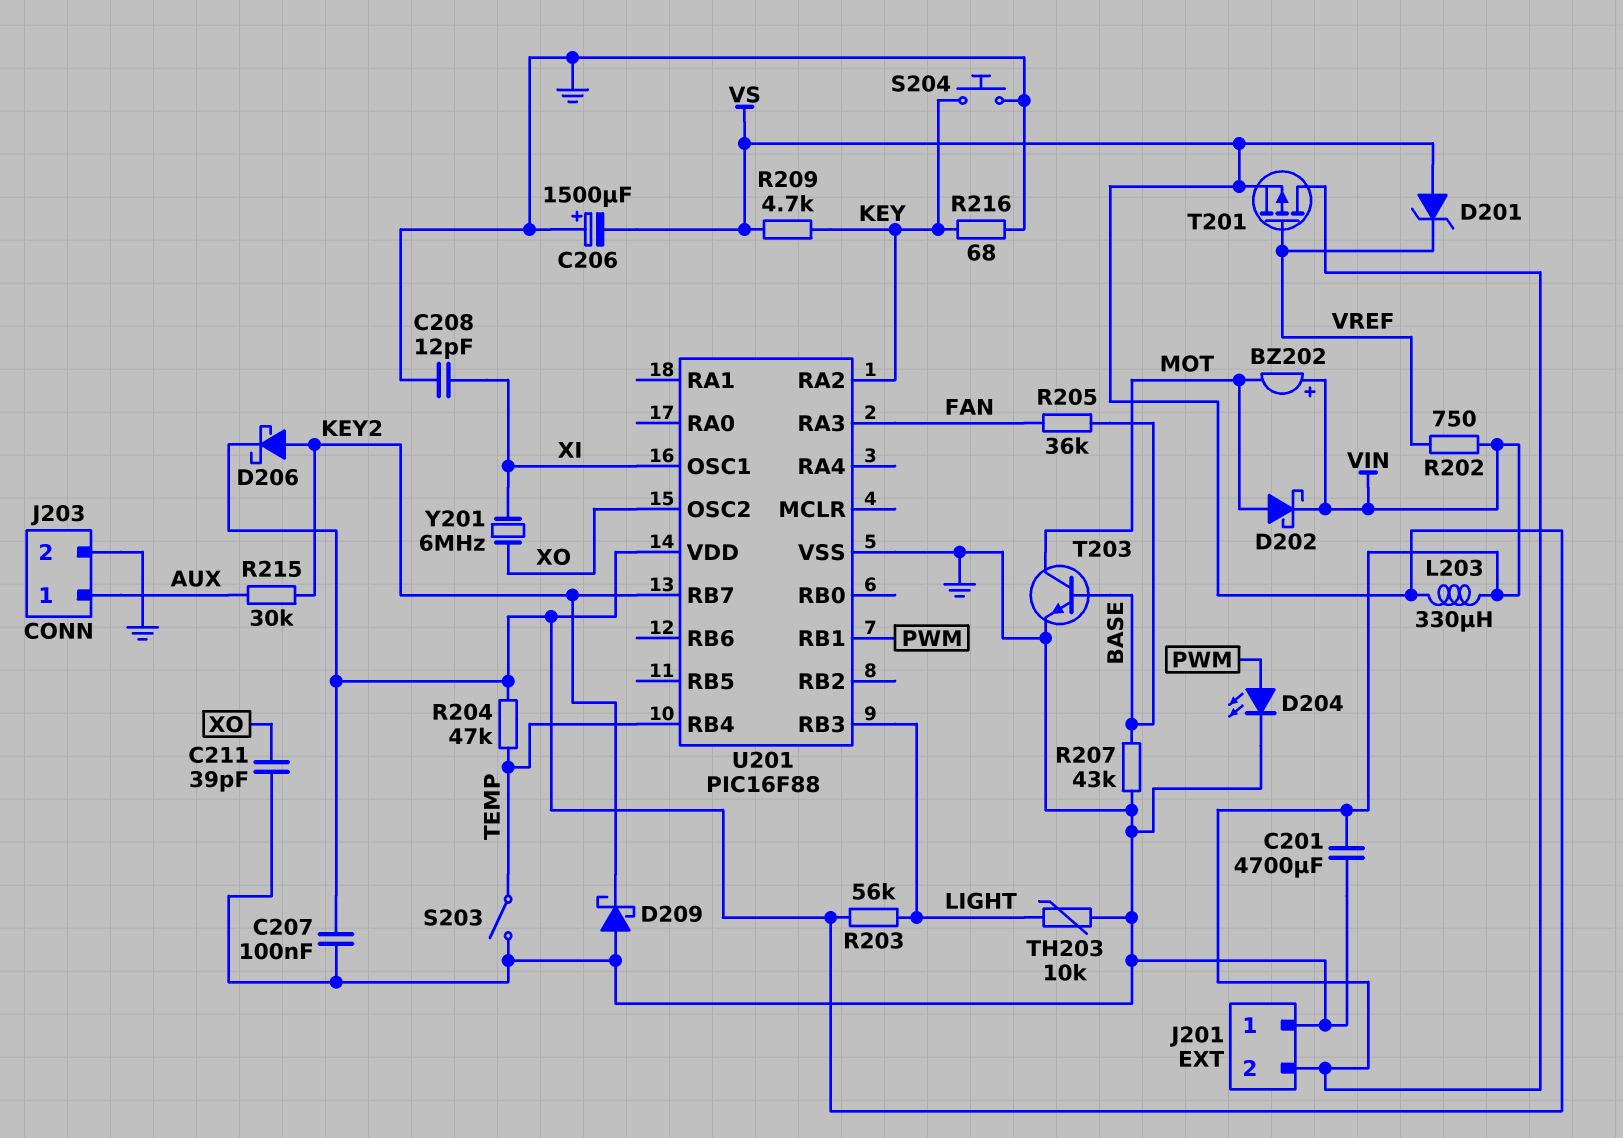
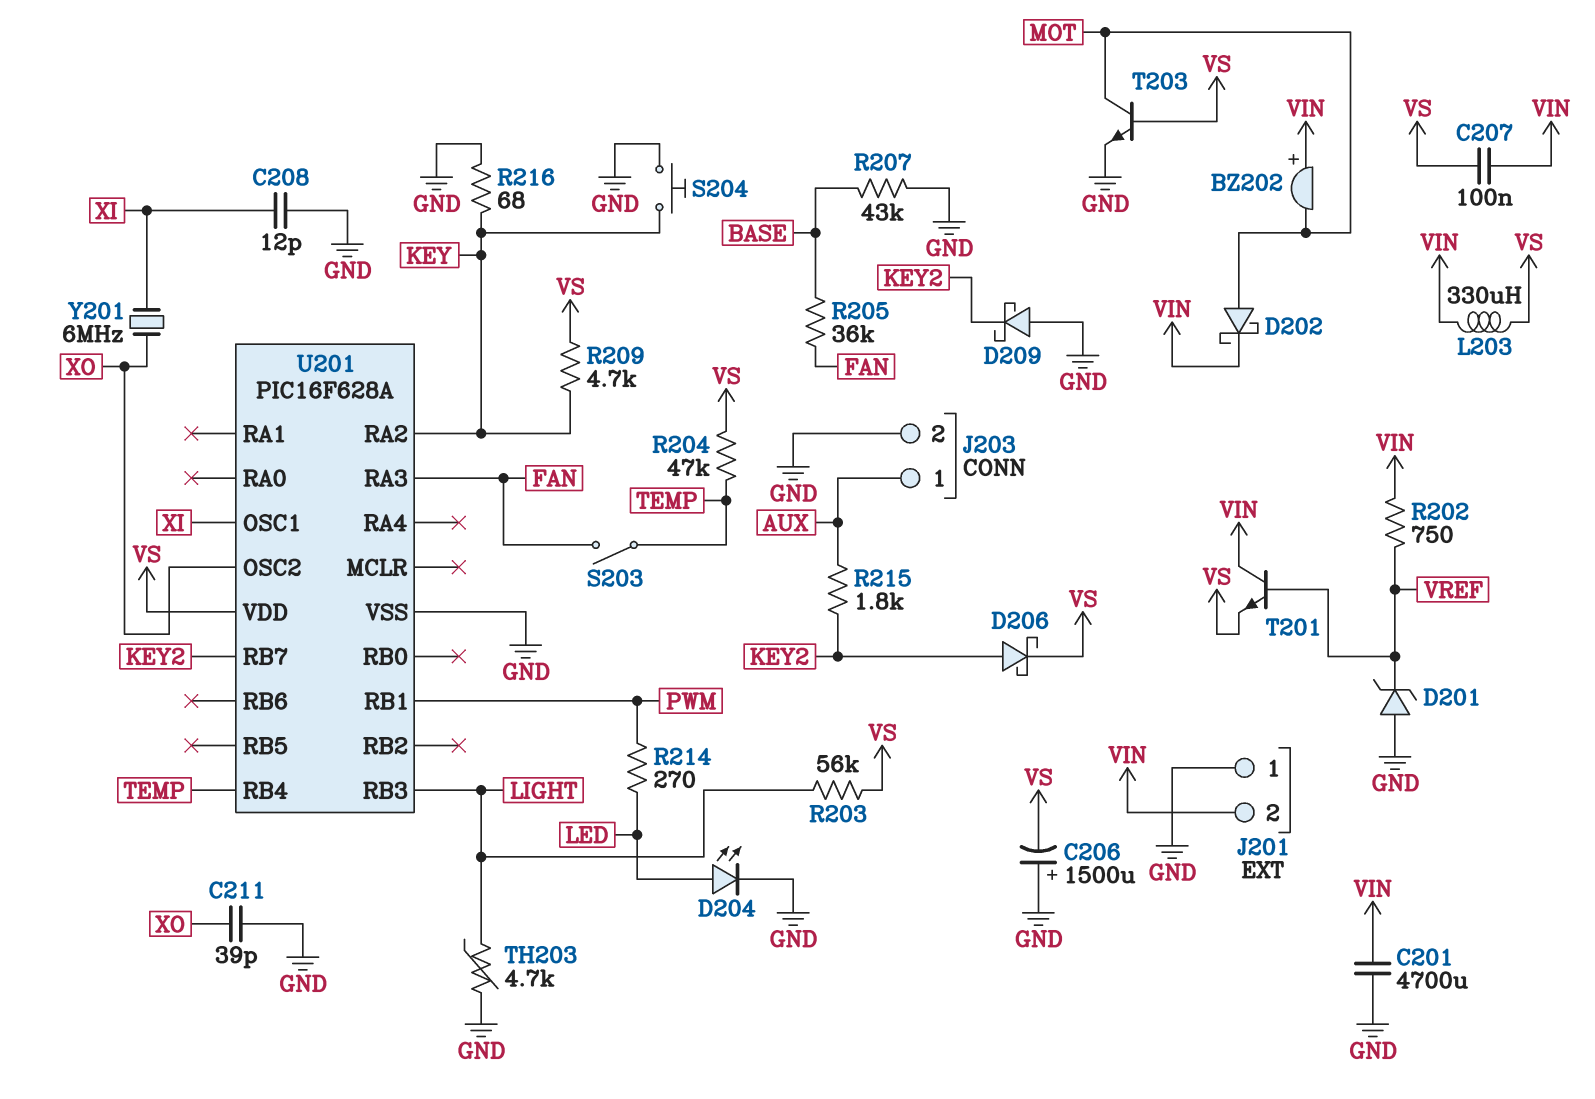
C207: 100nF (GND, VS) -> 100nF (VIN, VS)
D201: zener (A VS, K VREF) -> zener (A GND, K VREF)
D204: LED (A PWM, K GND) -> LED (A LED, K GND)
R214: none -> 270 (LED, PWM)
R215: 30k (AUX, KEY2) -> 1.8k (AUX, KEY2)
S203: switch (GND, TEMP) -> switch (FAN, TEMP)
T201: PMOS (G VREF, D VIN, S VS) -> NPN (B VREF, C VIN, E VS)
T203: NPN (B BASE, C MOT, E GND) -> NPN (B VS, C MOT, E GND)
TH203: 10k (GND, LIGHT) -> 4.7k (GND, LIGHT)
U201: PIC16F88 -> PIC16F628A

